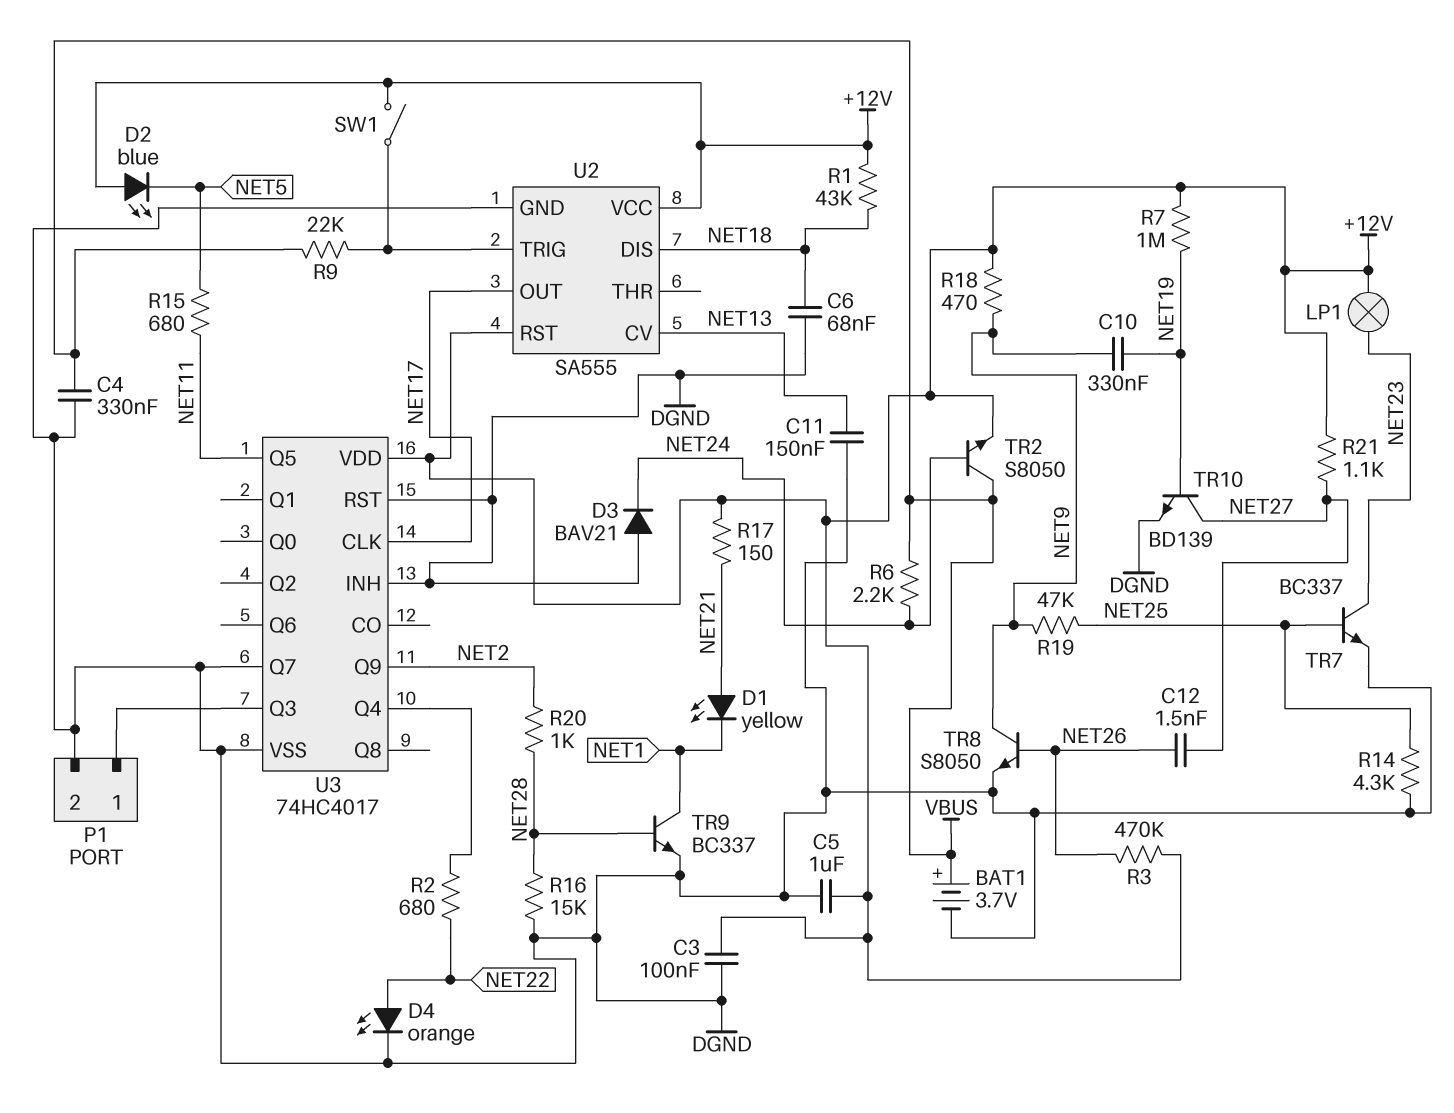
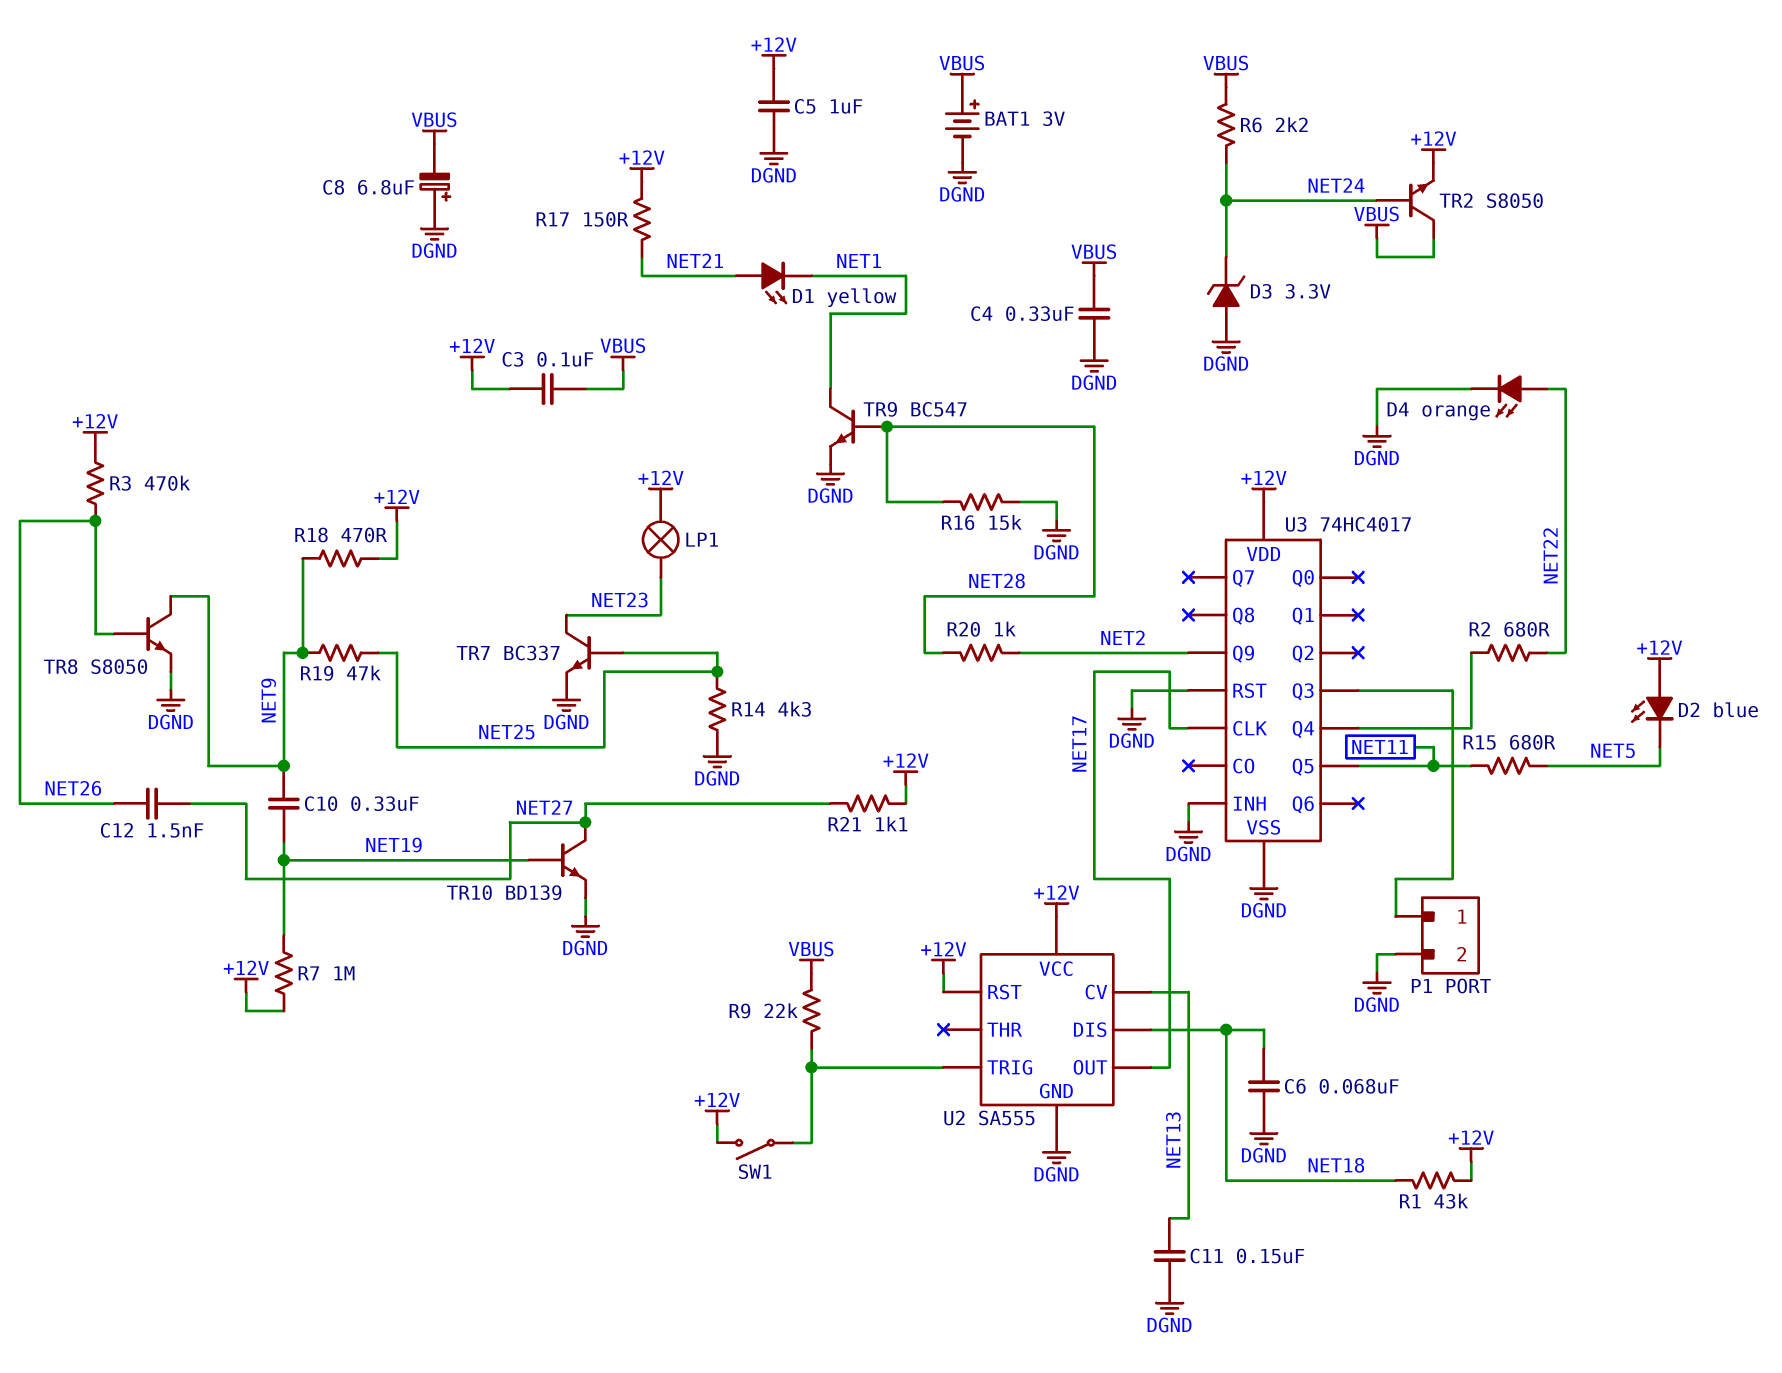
BAT1: 3.7V (plus VBUS, minus DGND) -> 3V (plus VBUS, minus DGND)
C3: 100nF (+12V, DGND) -> 100nF (+12V, VBUS)
C8: none -> 6.8uF (plus DGND, minus VBUS)
D3: diode BAV21 (A DGND, K NET24) -> zener 3.3V (A DGND, K NET24)
TR9: NPN BC337 (B NET28, C NET1, E DGND) -> NPN BC547 (B NET28, C NET1, E DGND)
U3 pin Q7: DGND -> none

